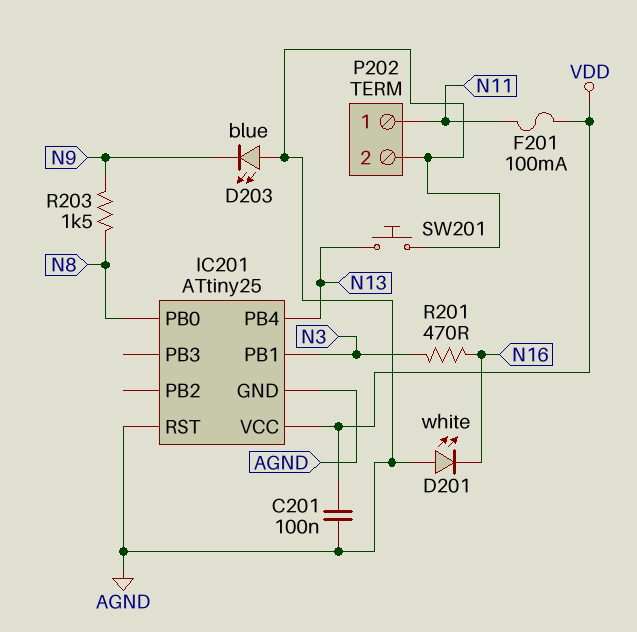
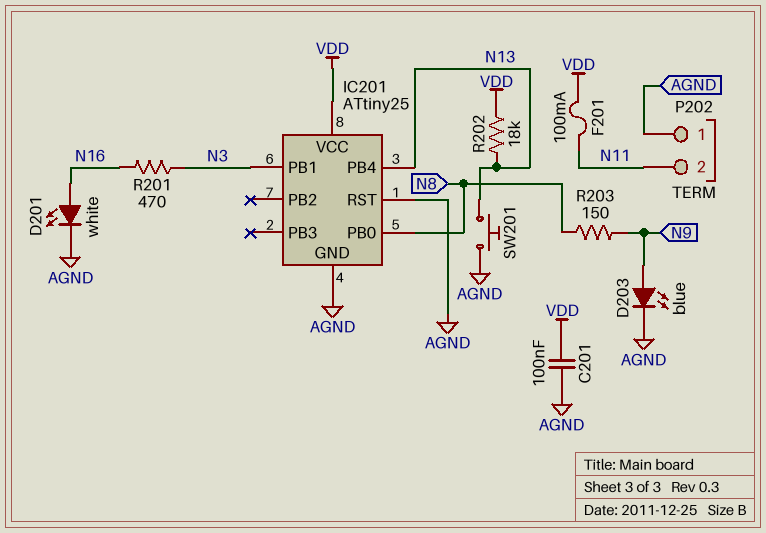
D201: LED white (A AGND, K N16) -> LED white (A N16, K AGND)
D203: LED blue (A AGND, K N9) -> LED blue (A N9, K AGND)
P202 pin 1: N11 -> AGND
P202 pin 2: AGND -> N11
R202: none -> 18k (N13, VDD)
R203: 1.5k (N8, N9) -> 150 (N8, N9)

